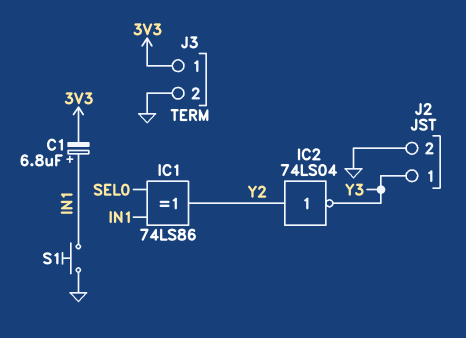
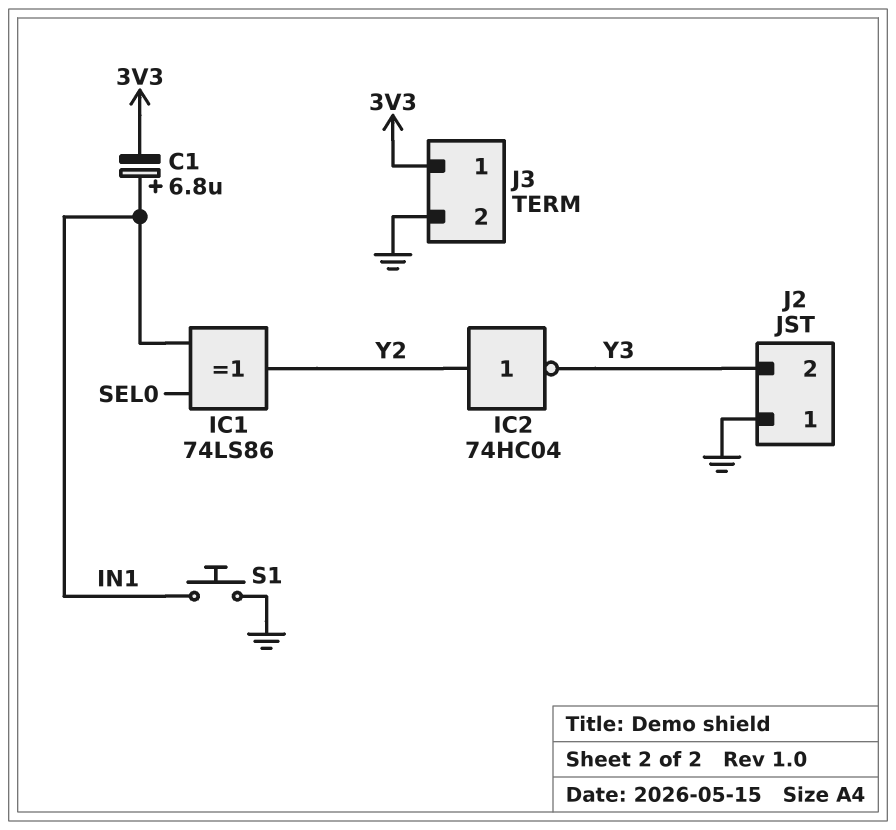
IC2: NOT 74LS04 (in Y2, out Y3) -> NOT 74HC04 (in Y2, out Y3)
J2 pin 1: Y3 -> GND
J2 pin 2: GND -> Y3

